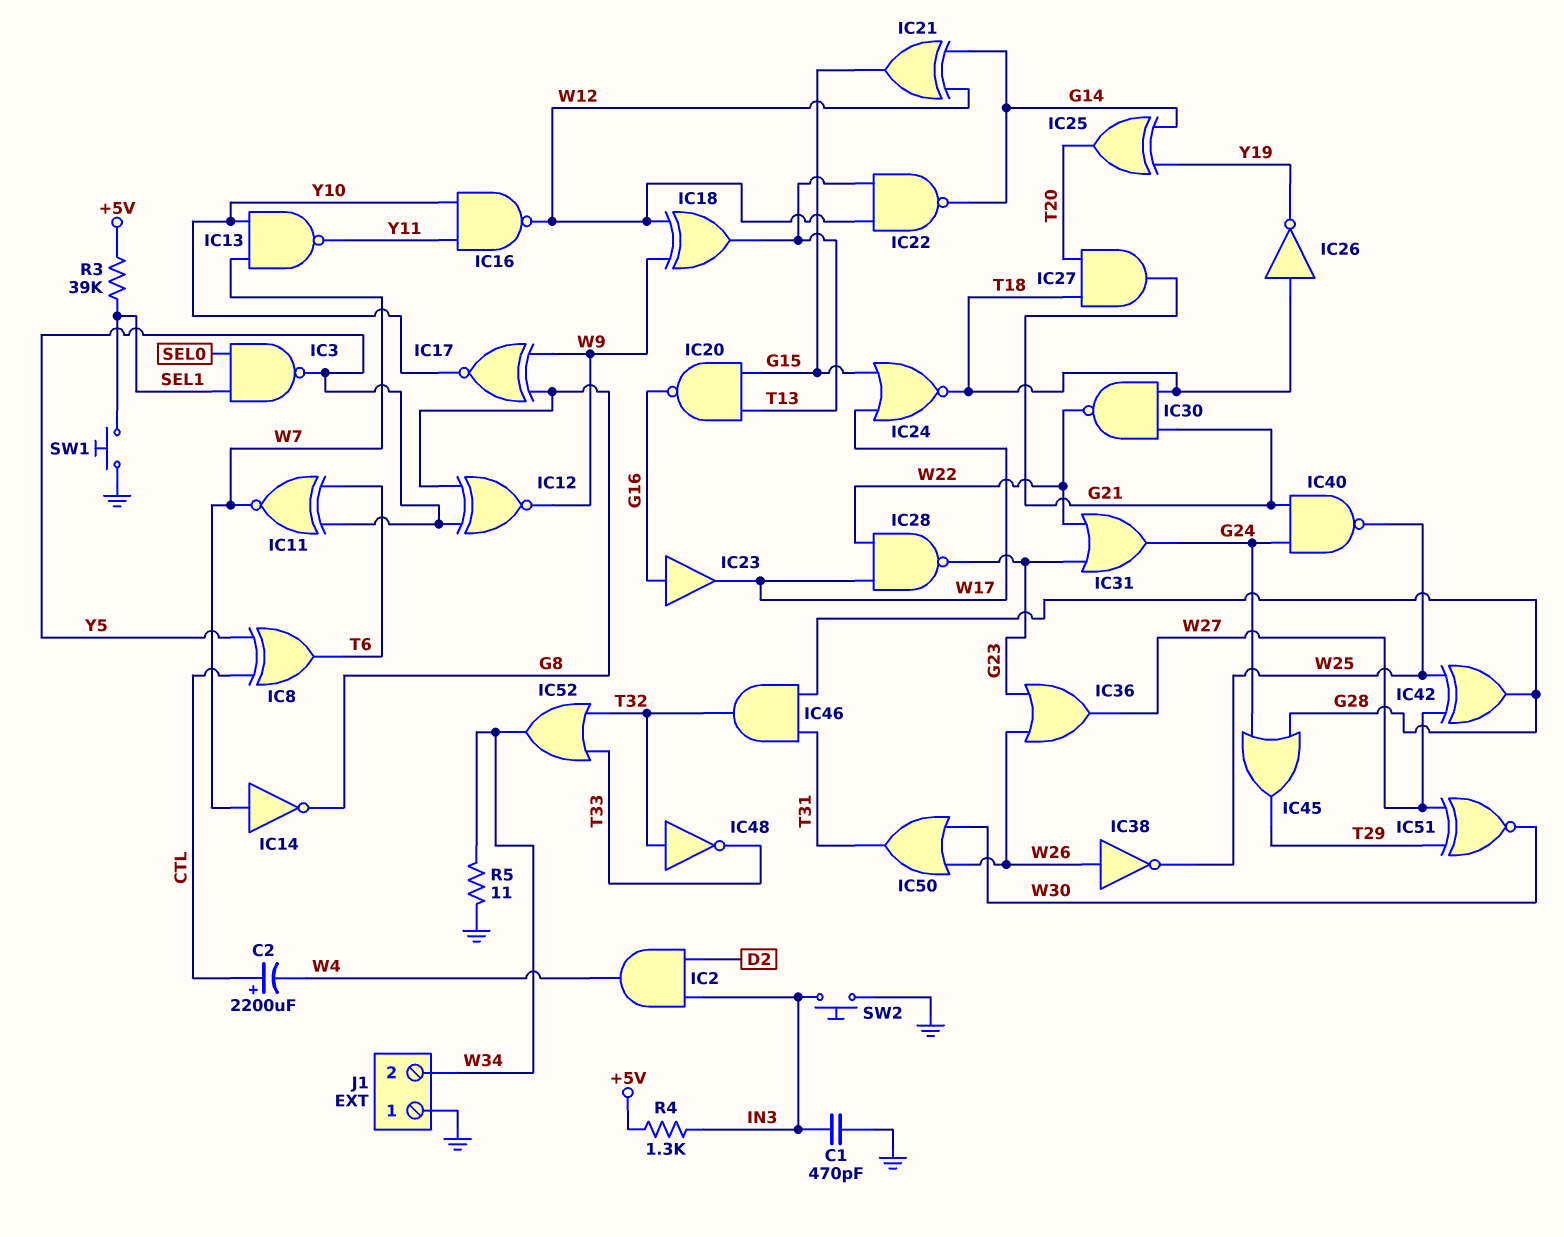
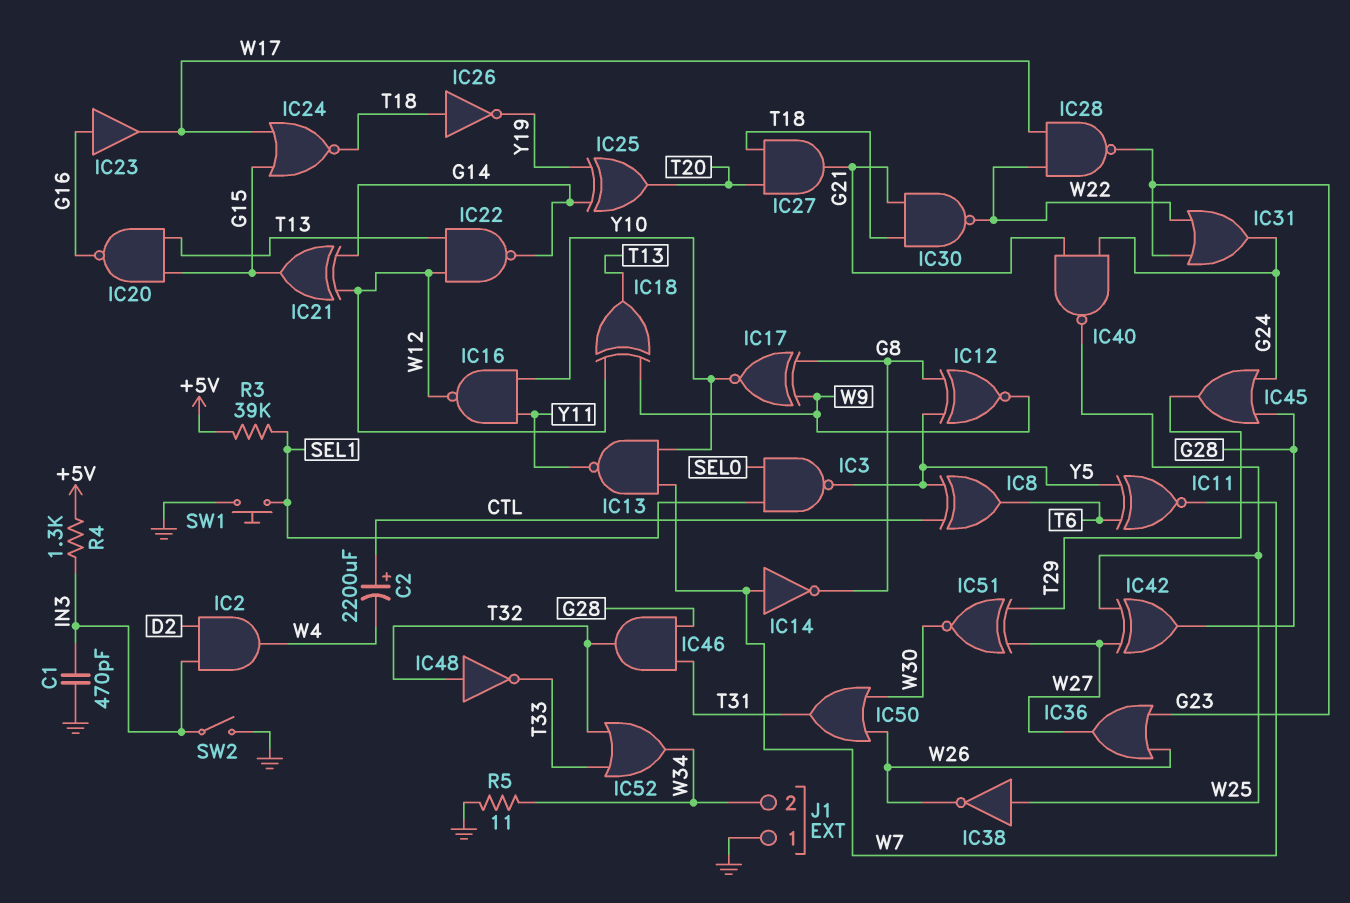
IC38: NOT (in W26, out W25) -> NOT (in W25, out W26)
SW2: button (GND, IN3) -> switch (GND, IN3)

